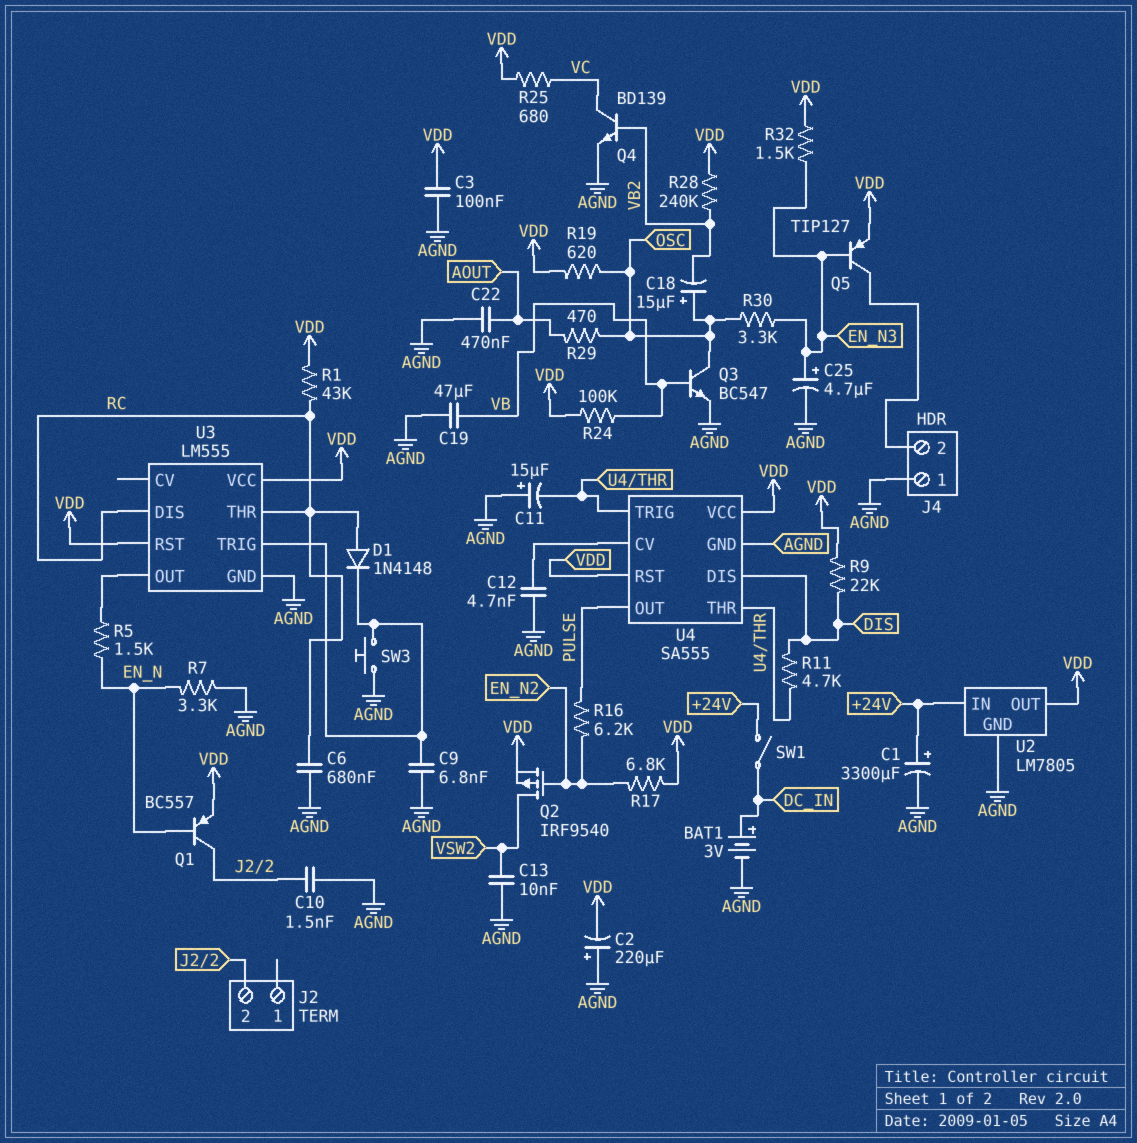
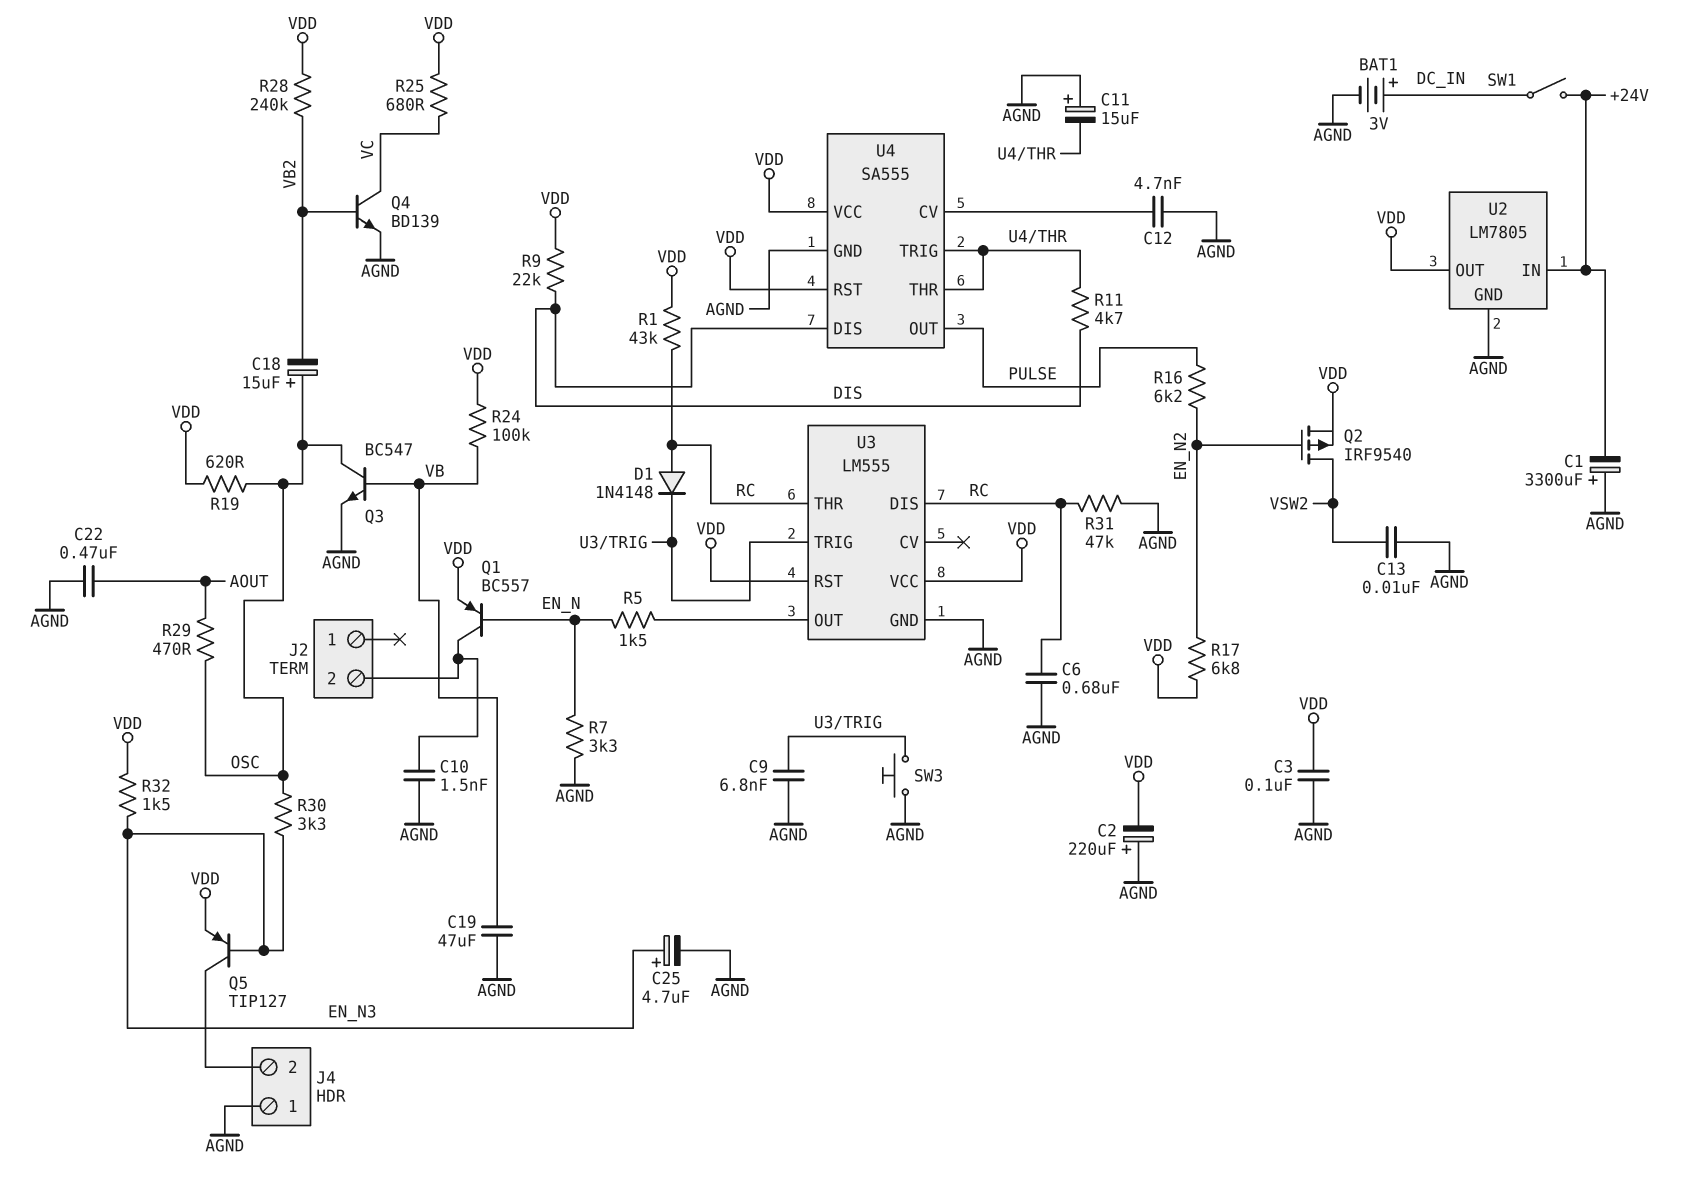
C1: 3300uF (plus +24V, minus AGND) -> 3300uF (plus AGND, minus +24V)
R31: none -> 47k (AGND, RC)

